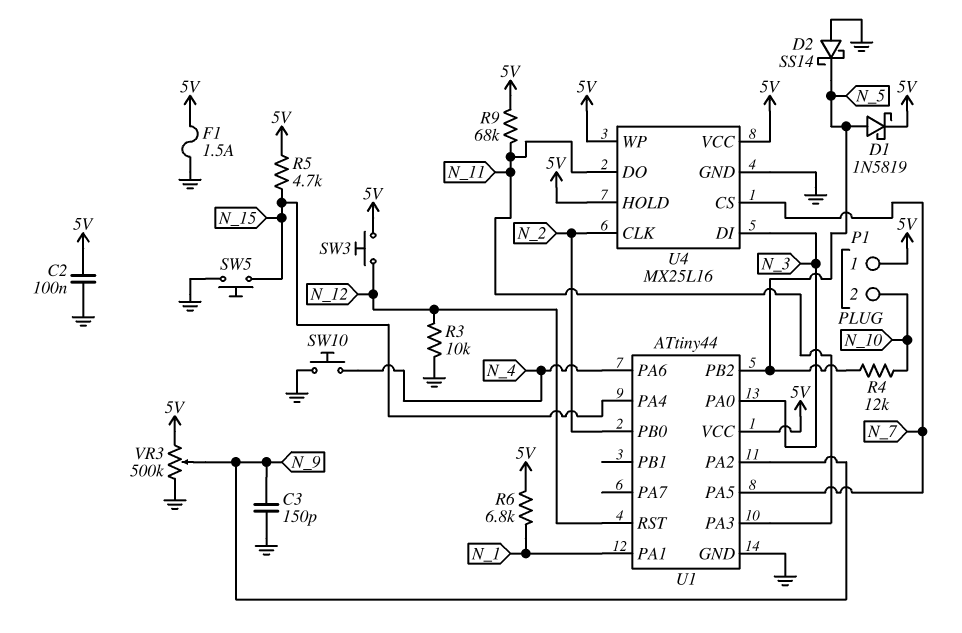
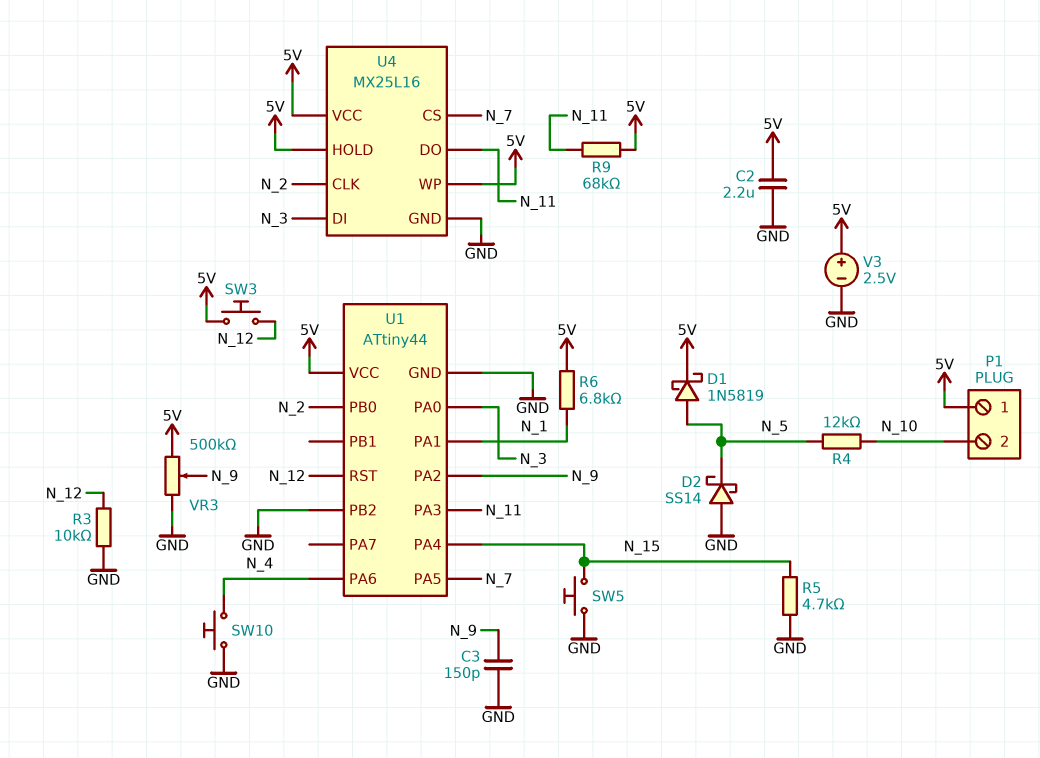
C2: 100nF (5V, GND) -> 2.2uF (5V, GND)
F1: 1.5A (5V, GND) -> none
R5: 4.7k (5V, N_15) -> 4.7k (GND, N_15)
U1 pin PB2: N_5 -> GND
V3: none -> 2.5V (plus 5V, minus GND)

